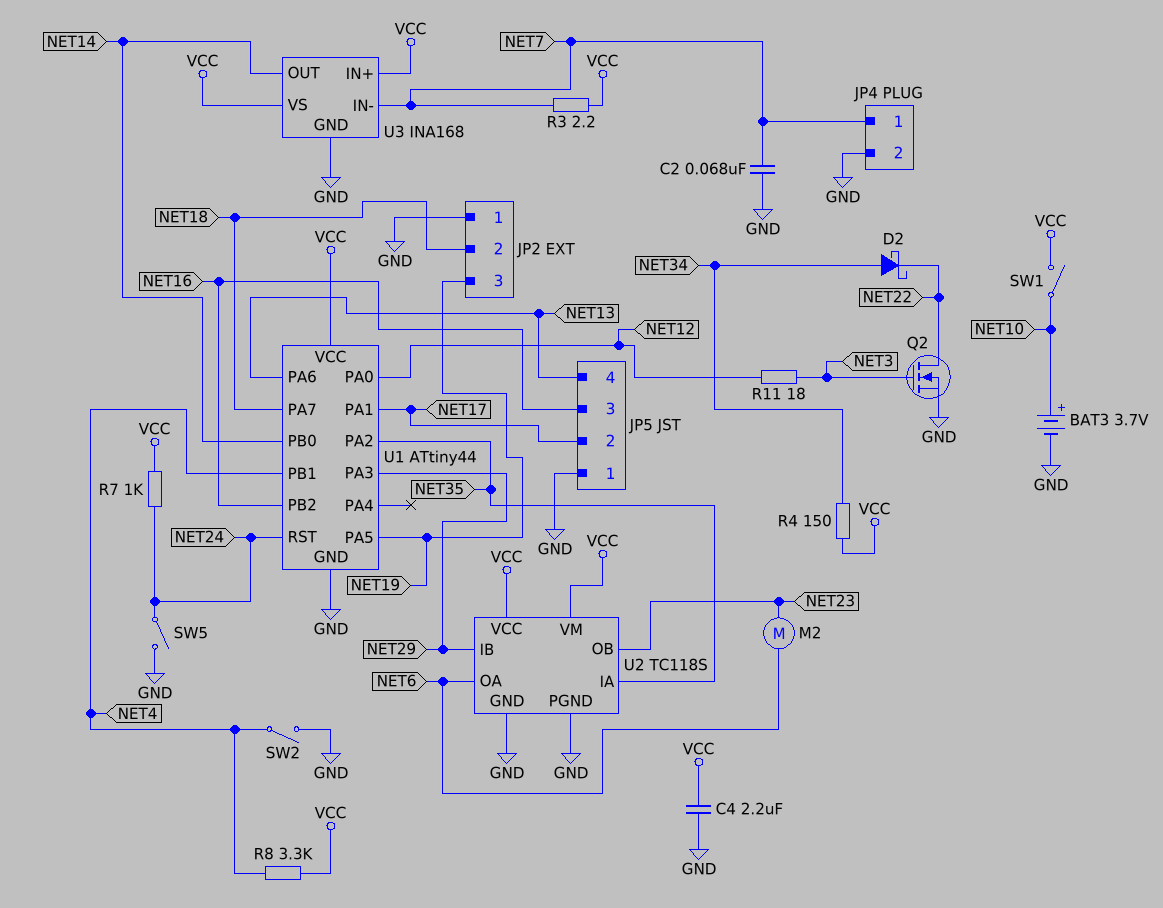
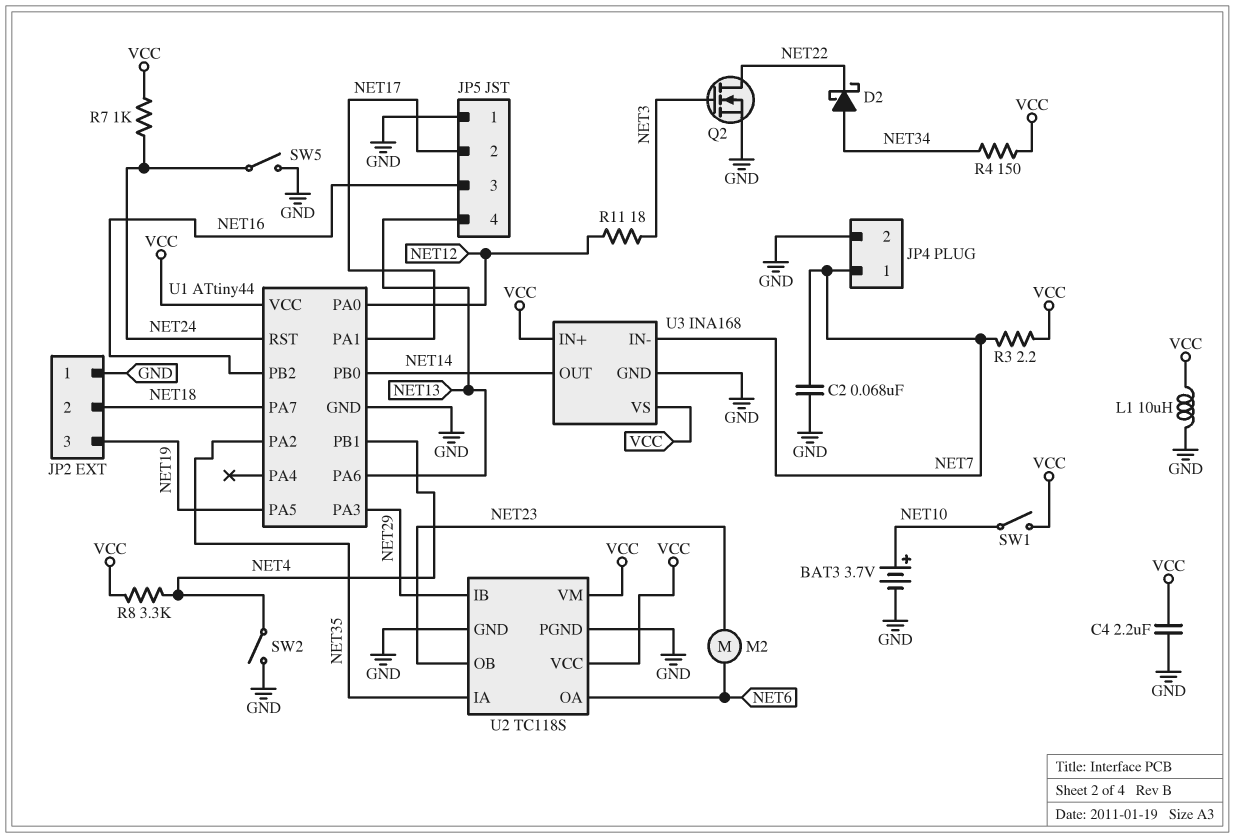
L1: none -> 10uH (GND, VCC)

